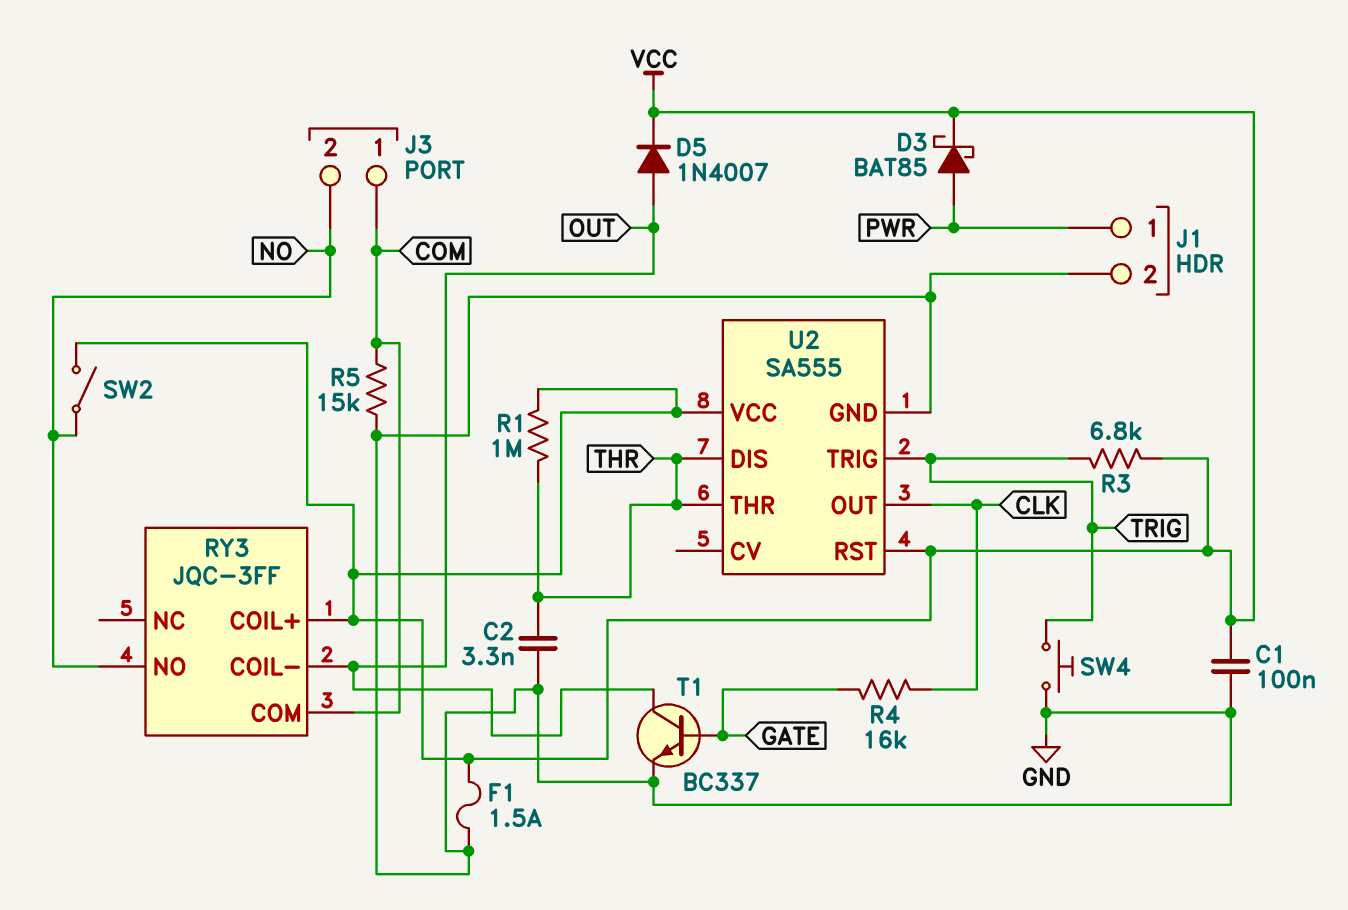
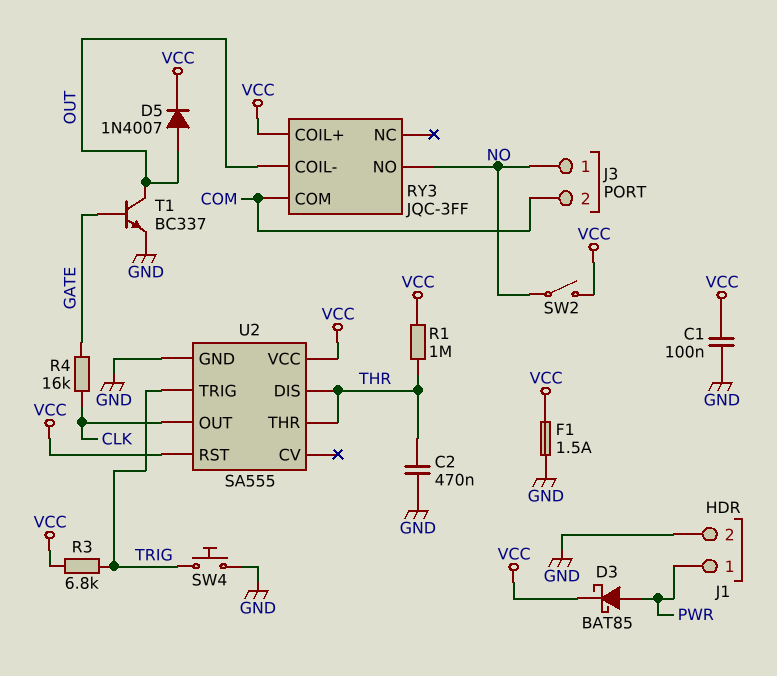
C2: 3.3nF (GND, THR) -> 470nF (GND, THR)
J3 pin 1: COM -> NO
J3 pin 2: NO -> COM
R5: 15k (COM, GND) -> none

